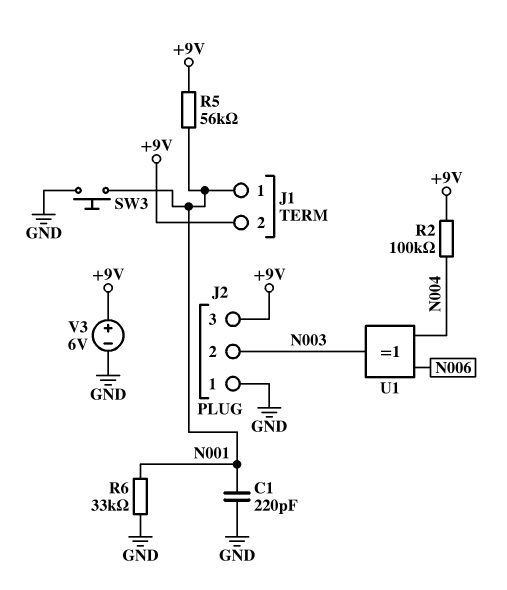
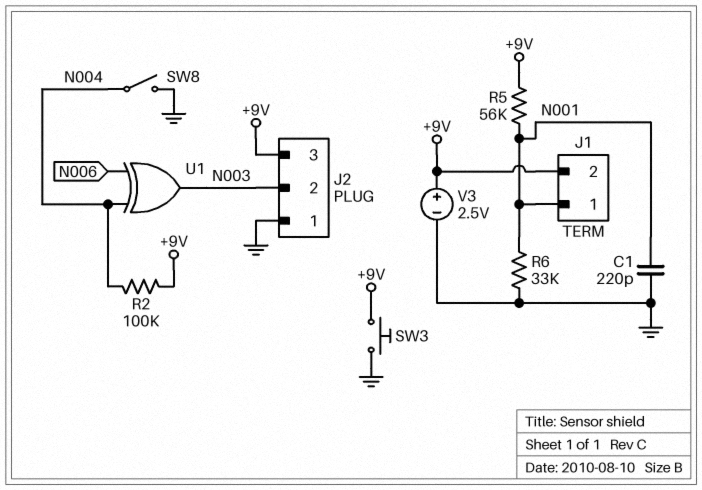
SW3: button (GND, N001) -> button (+9V, GND)
SW8: none -> switch (GND, N004)
V3: 6V (plus +9V, minus GND) -> 2.5V (plus +9V, minus GND)

